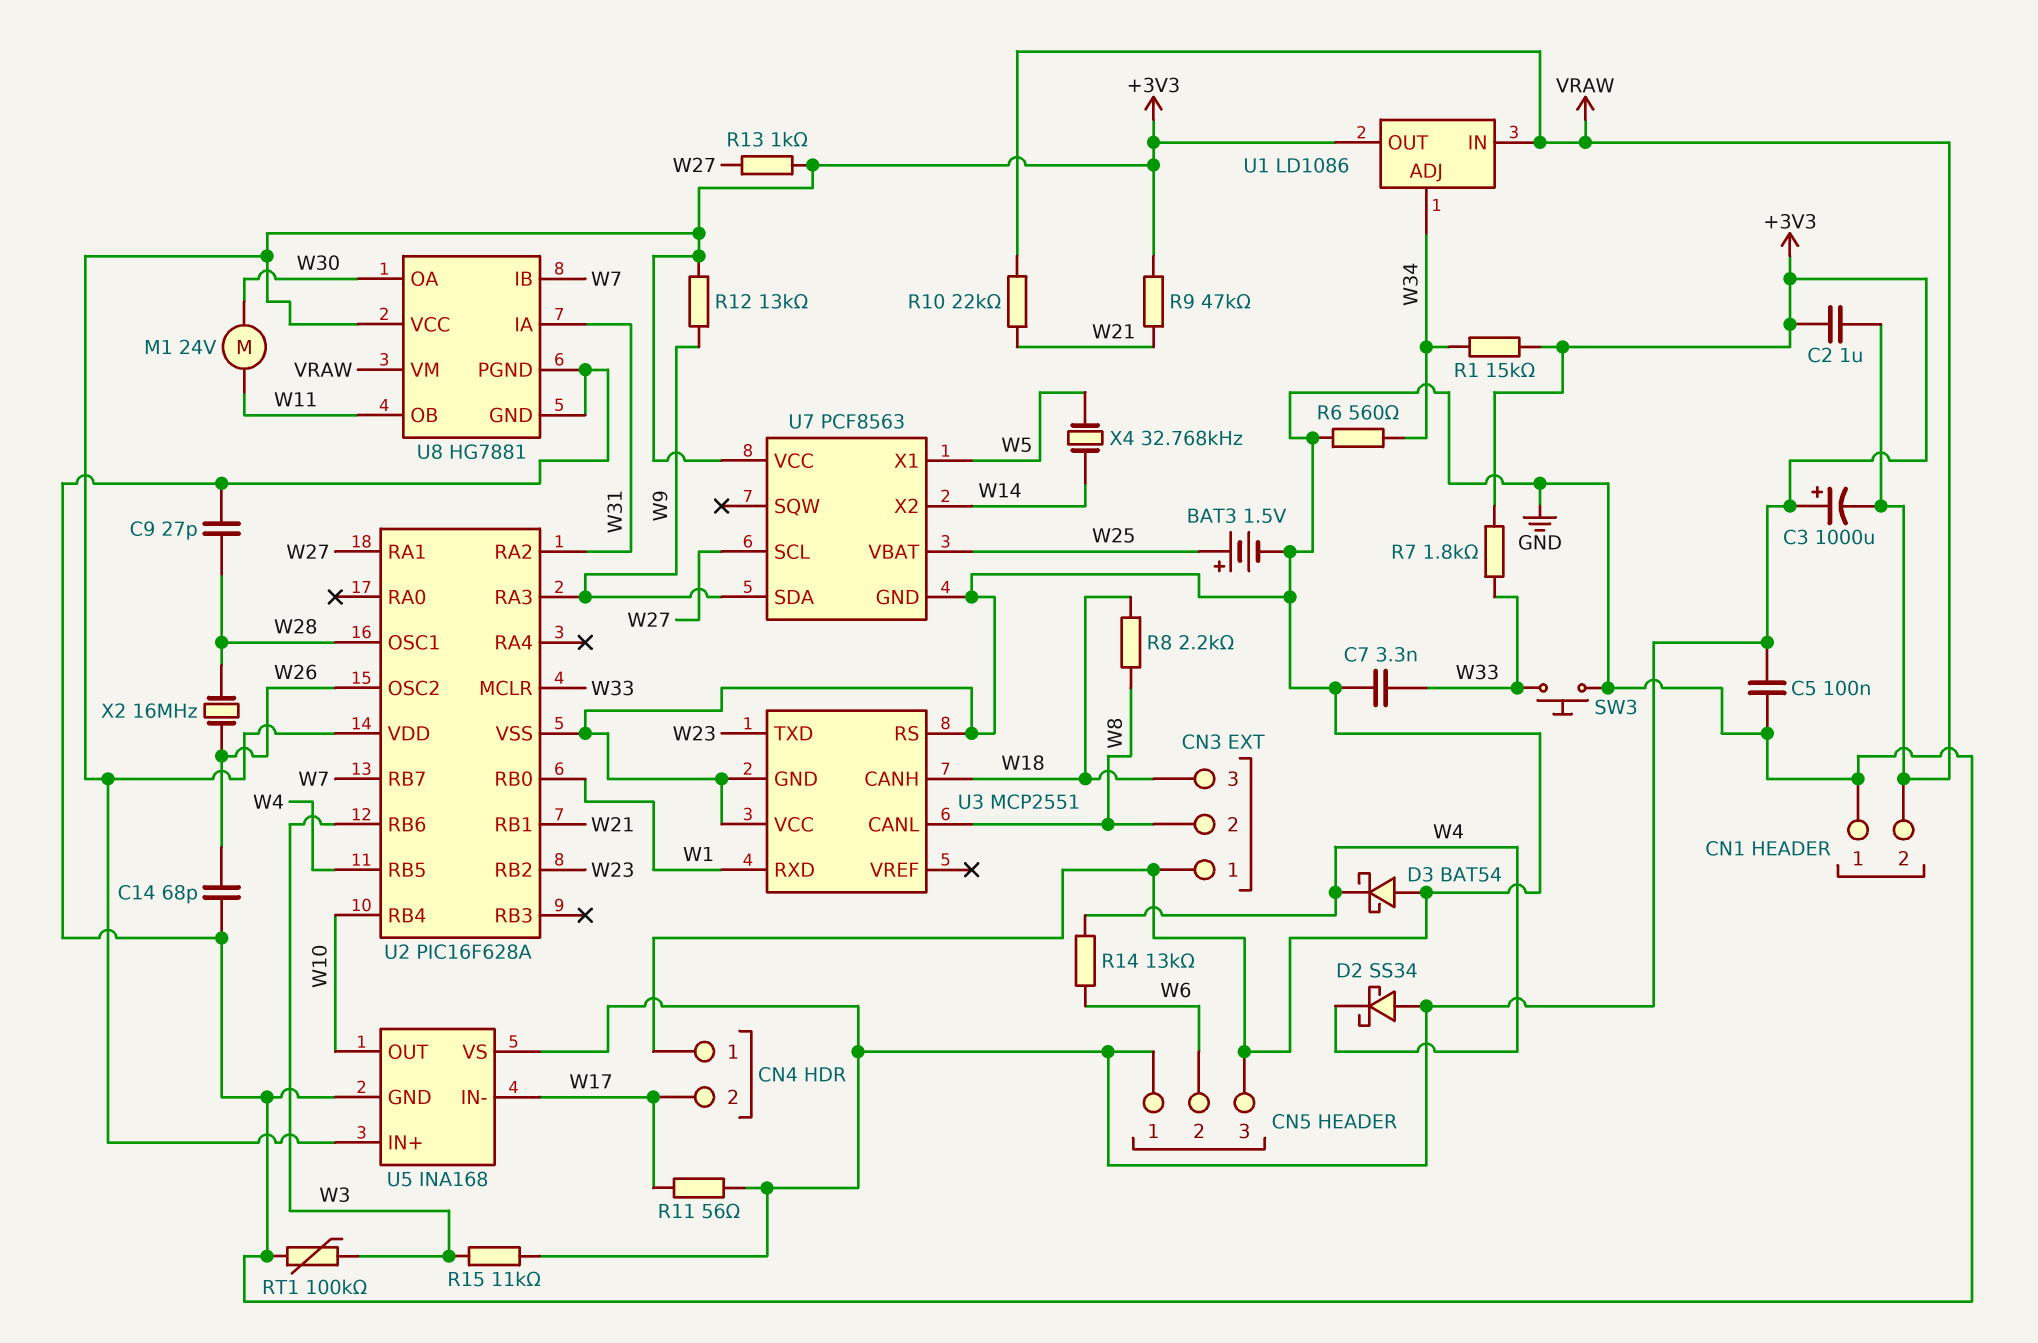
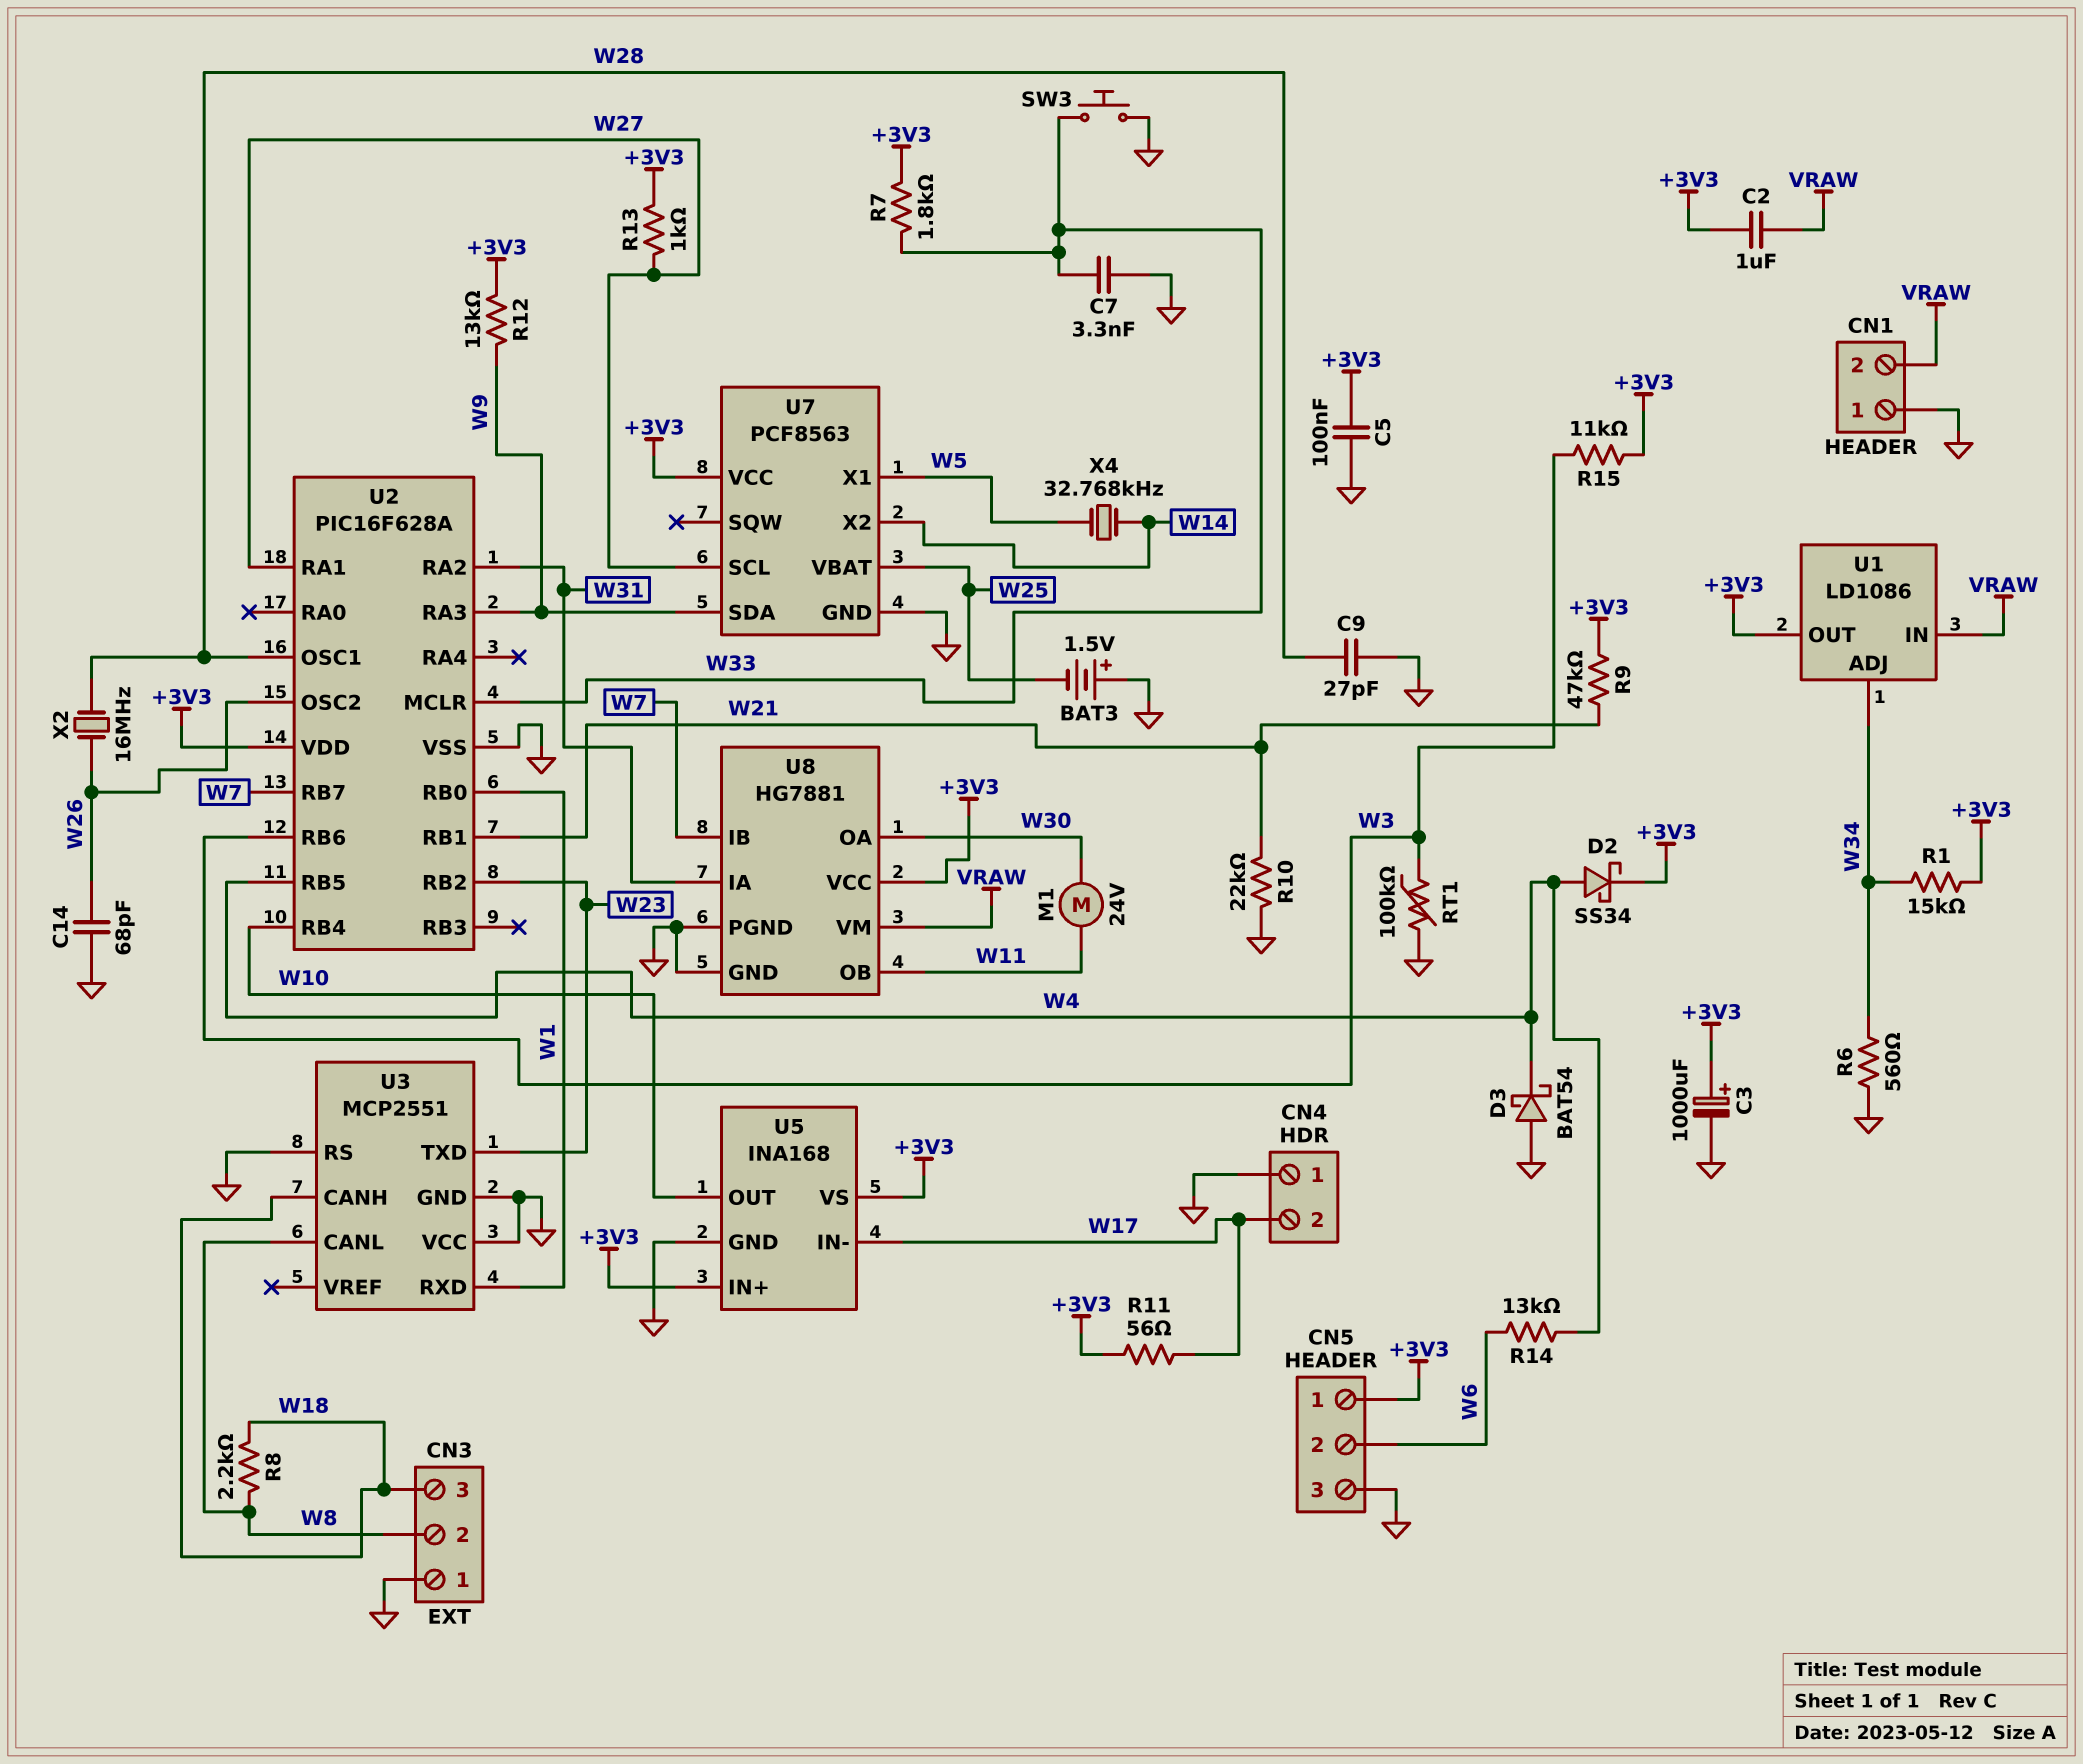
BAT3: 1.5V (plus W25, minus GND) -> 1.5V (plus GND, minus W25)
C3: 1000uF (plus +3V3, minus VRAW) -> 1000uF (plus +3V3, minus GND)
D2: schottky SS34 (A +3V3, K W4) -> schottky SS34 (A W4, K +3V3)
R10: 22k (VRAW, W21) -> 22k (GND, W21)

